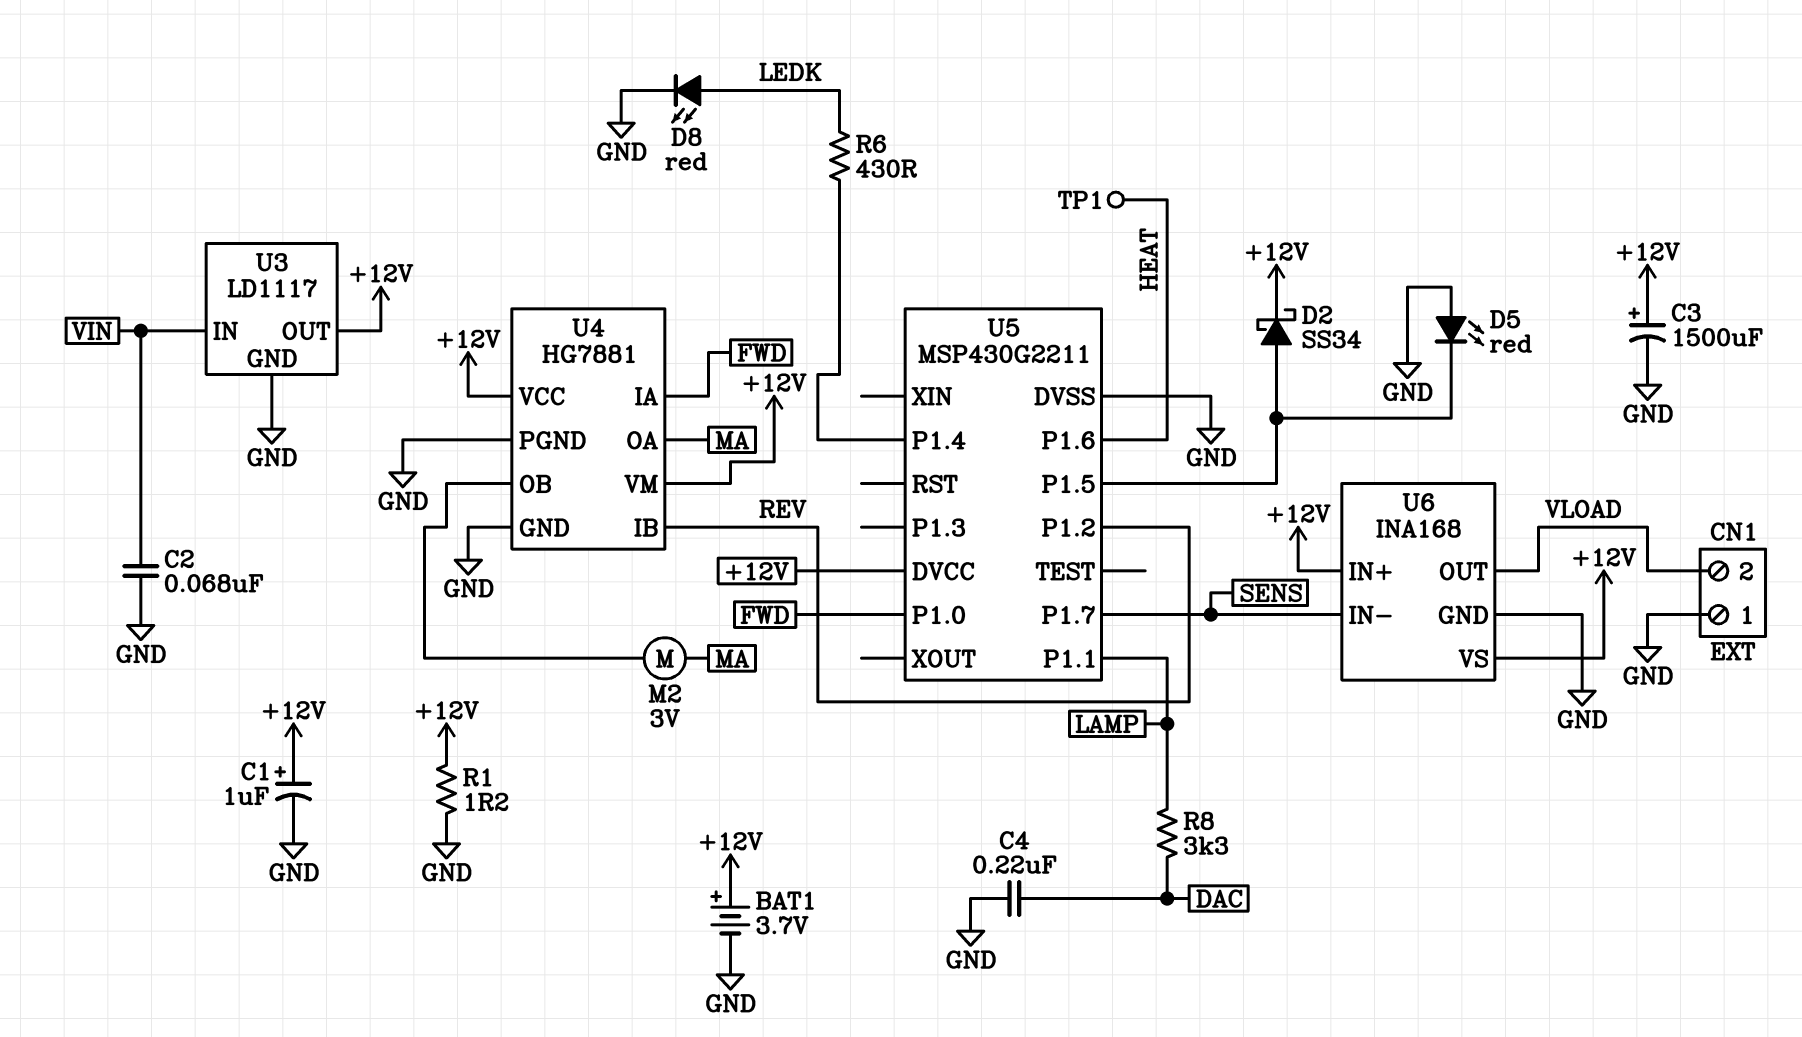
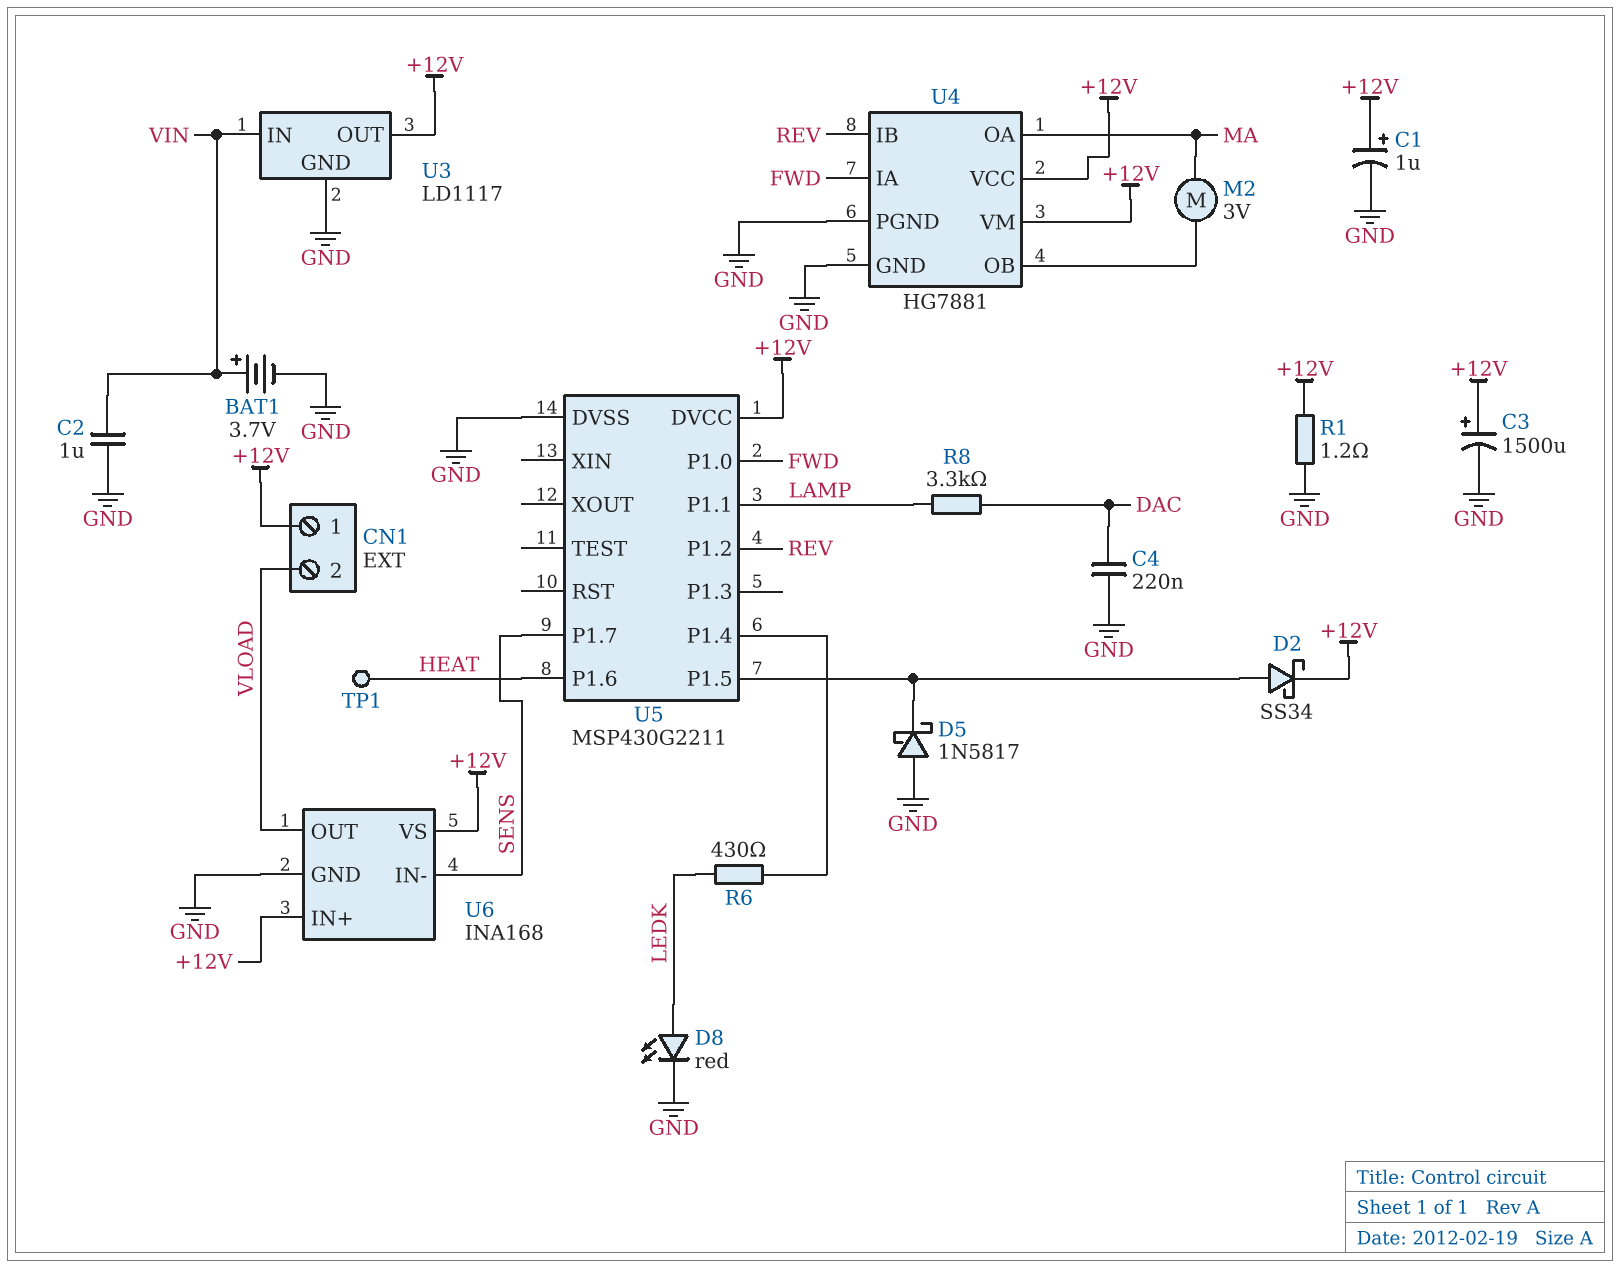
BAT1: 3.7V (plus +12V, minus GND) -> 3.7V (plus VIN, minus GND)
C2: 68nF (GND, VIN) -> 1uF (GND, VIN)
CN1 pin 1: GND -> +12V
D5: LED red (A GND, K U5/P1.5) -> schottky 1N5817 (A GND, K U5/P1.5)

